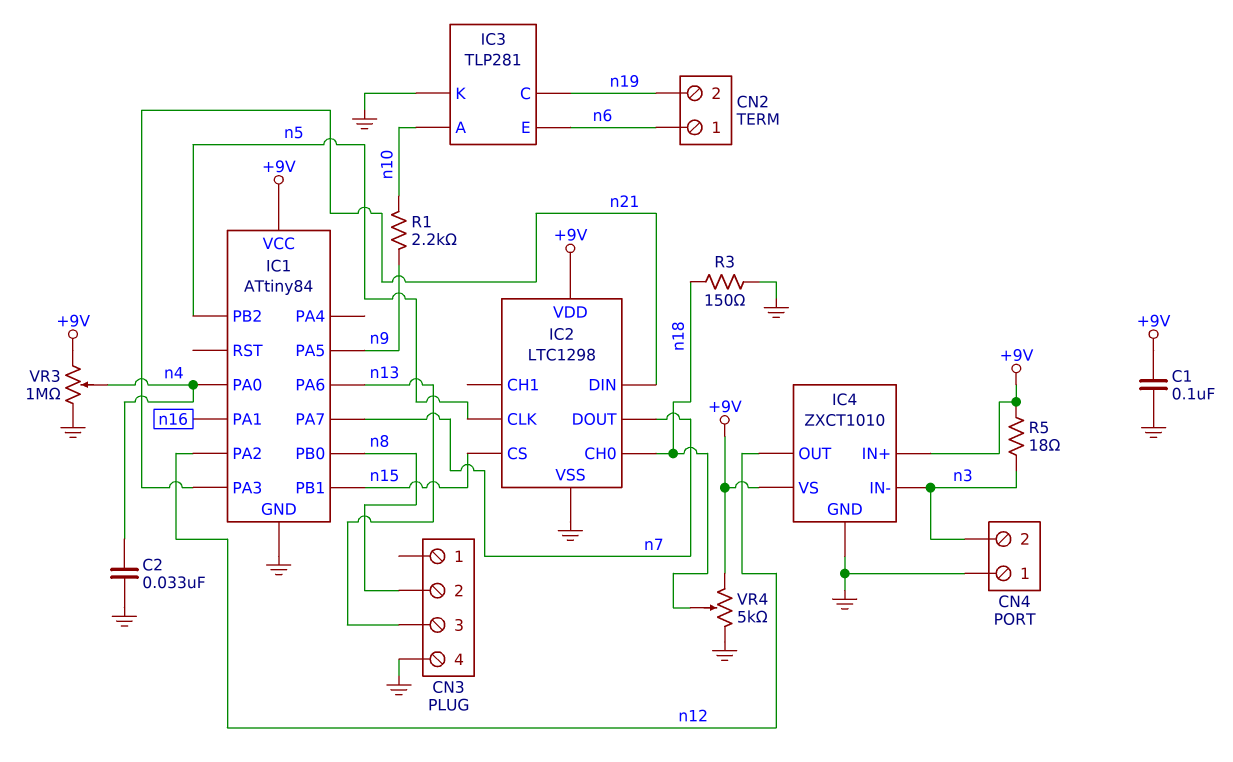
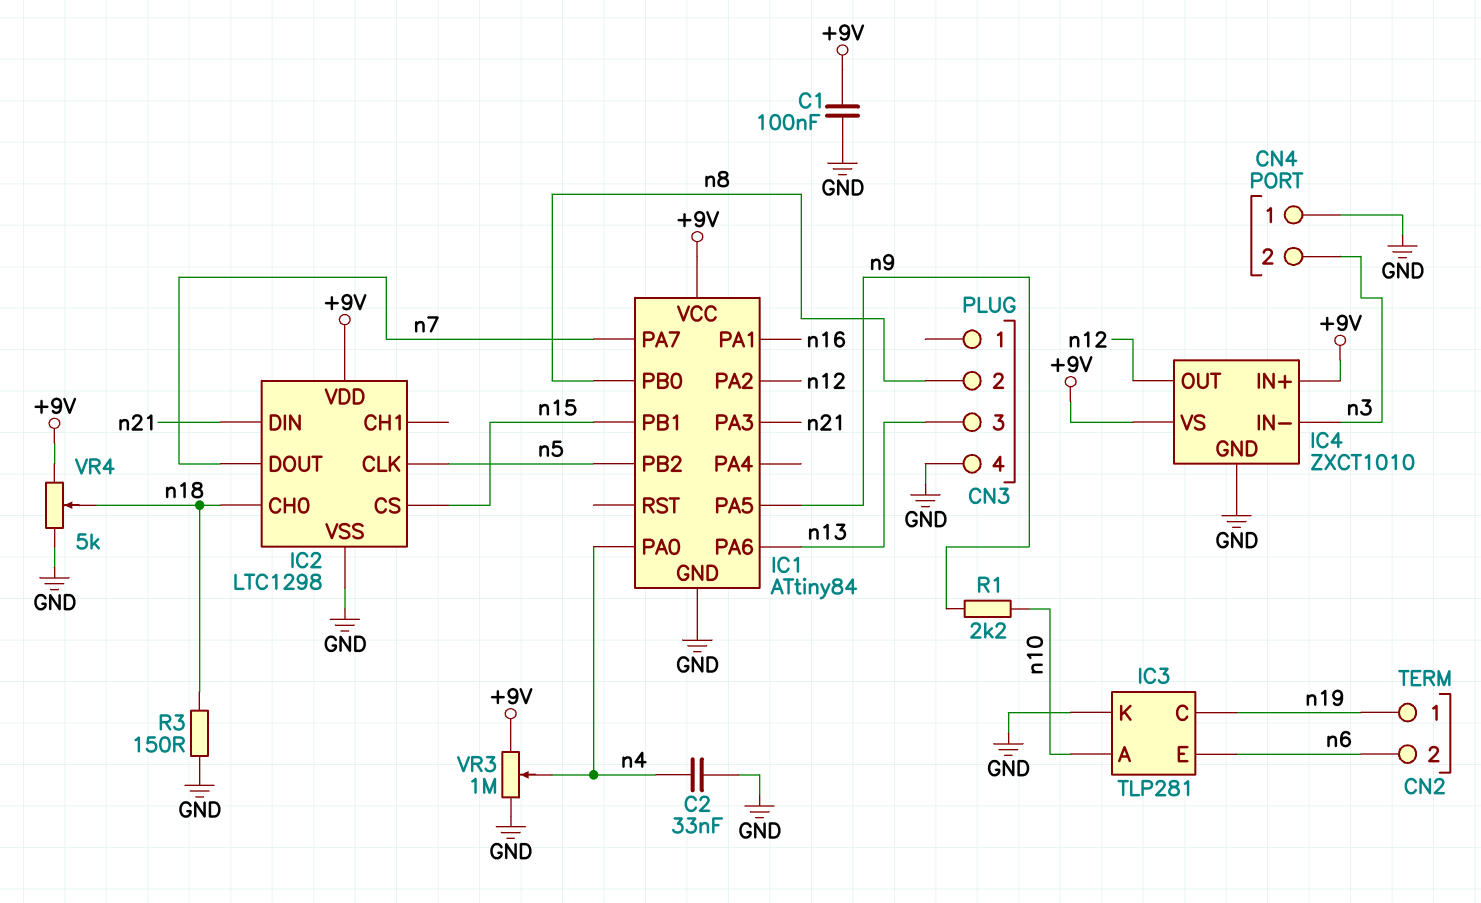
CN2 pin 1: n6 -> n19
CN2 pin 2: n19 -> n6
R5: 18 (+9V, n3) -> none

